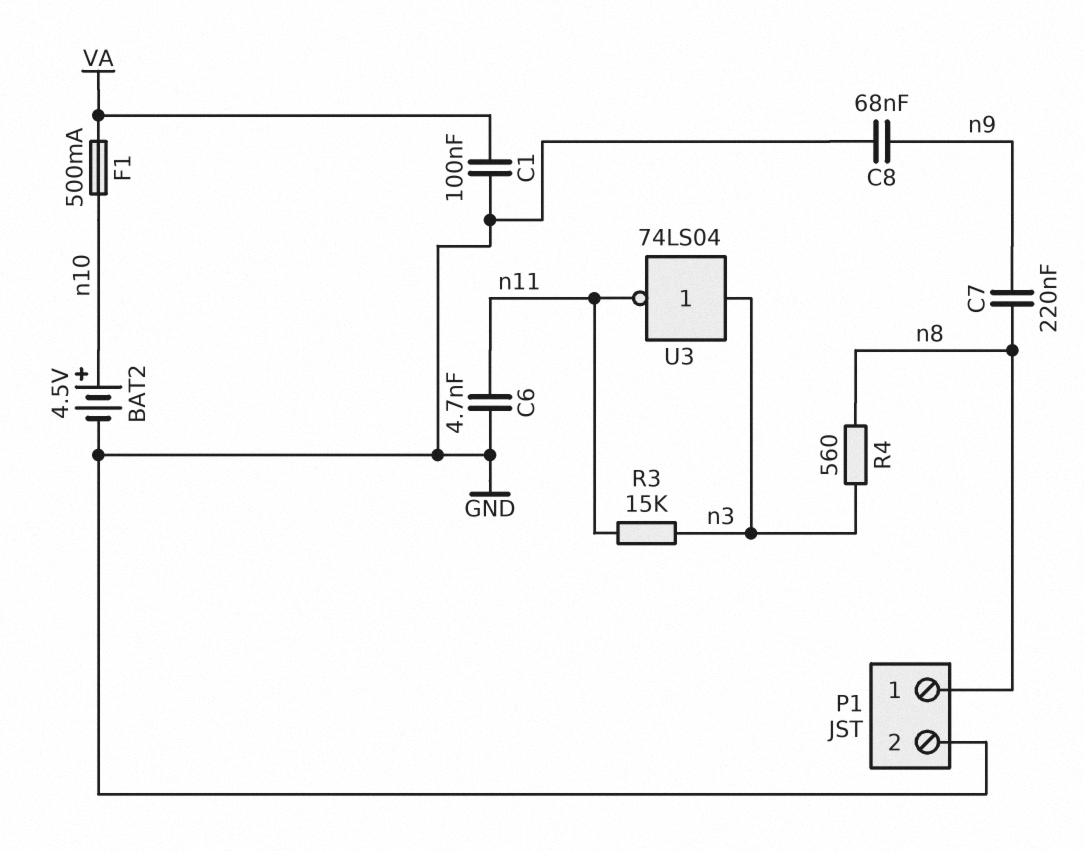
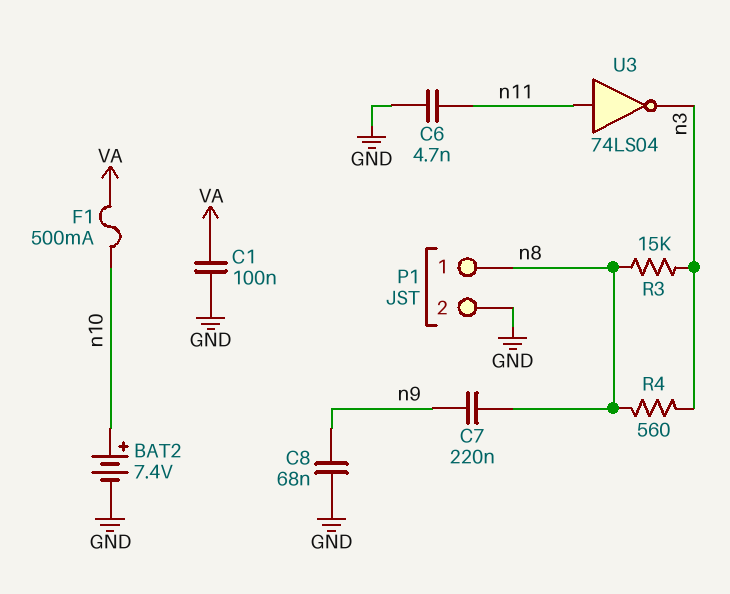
BAT2: 4.5V (plus n10, minus GND) -> 7.4V (plus n10, minus GND)
R3: 15k (n3, n11) -> 15k (n3, n8)
U3: NOT 74LS04 (in n3, out n11) -> NOT 74LS04 (in n11, out n3)

